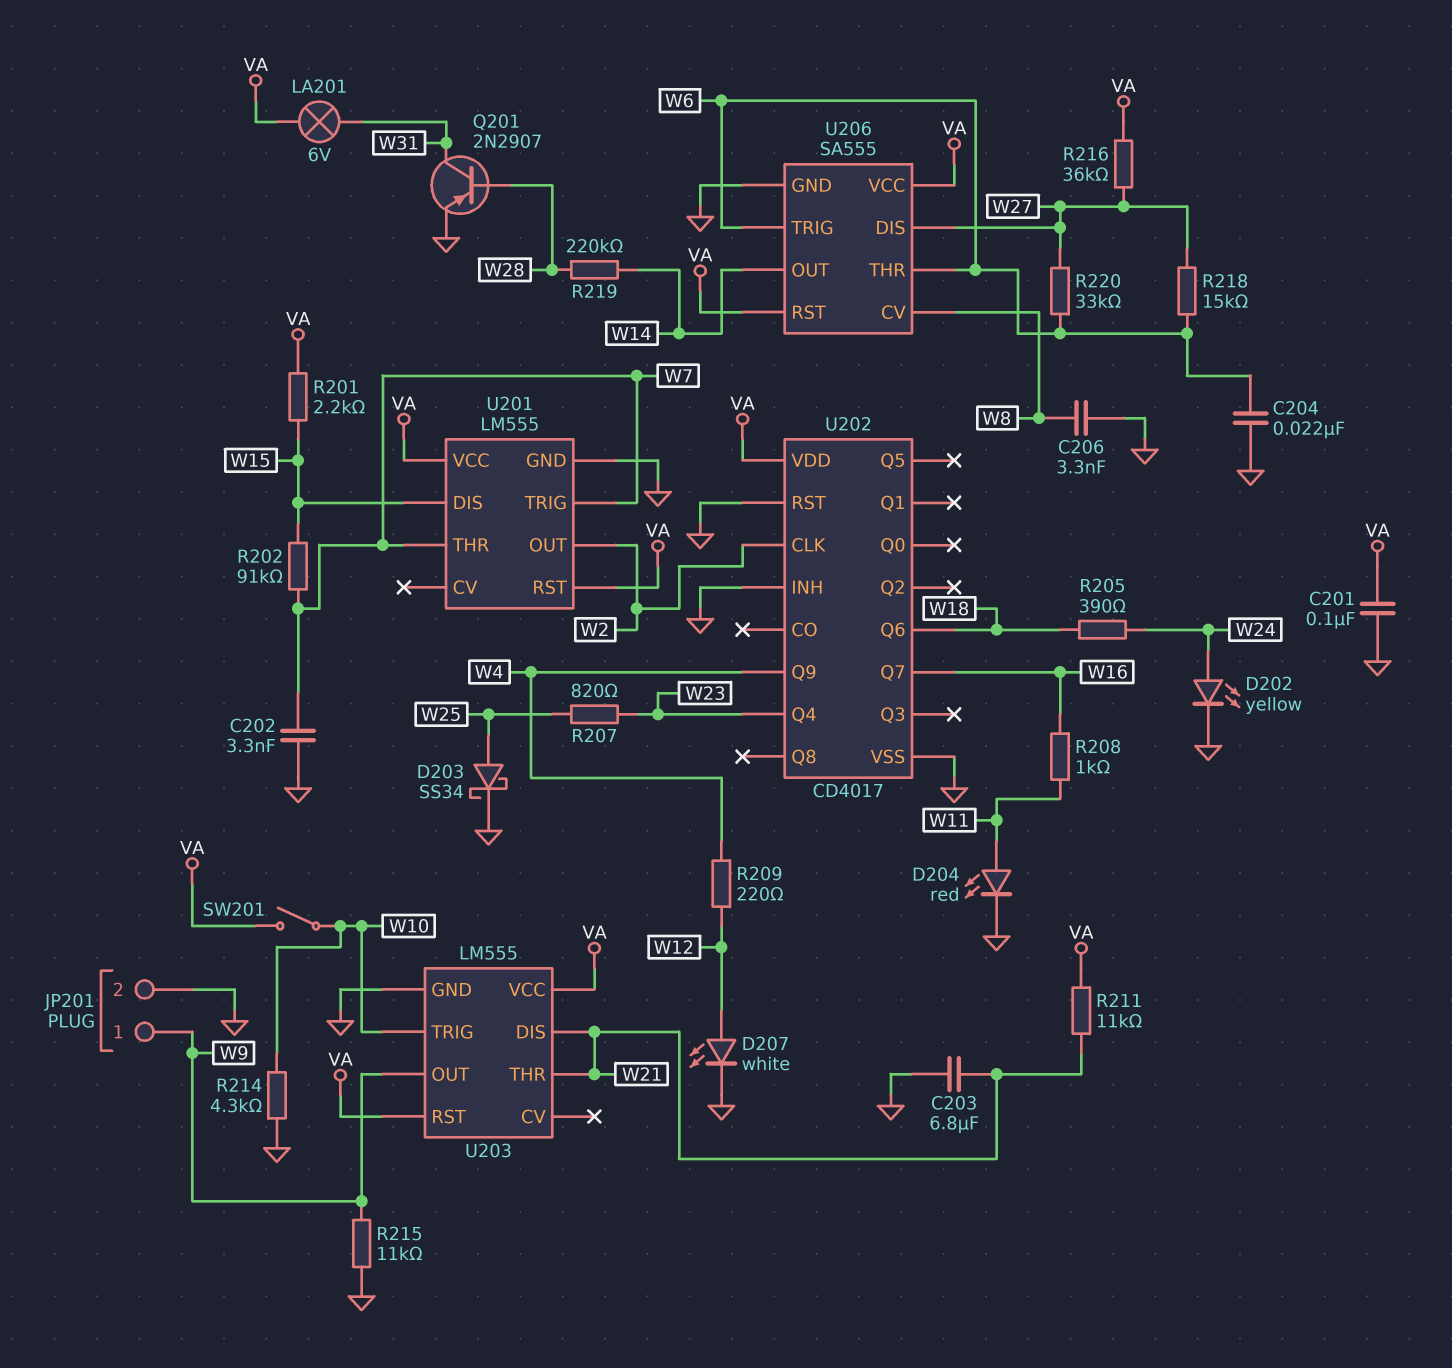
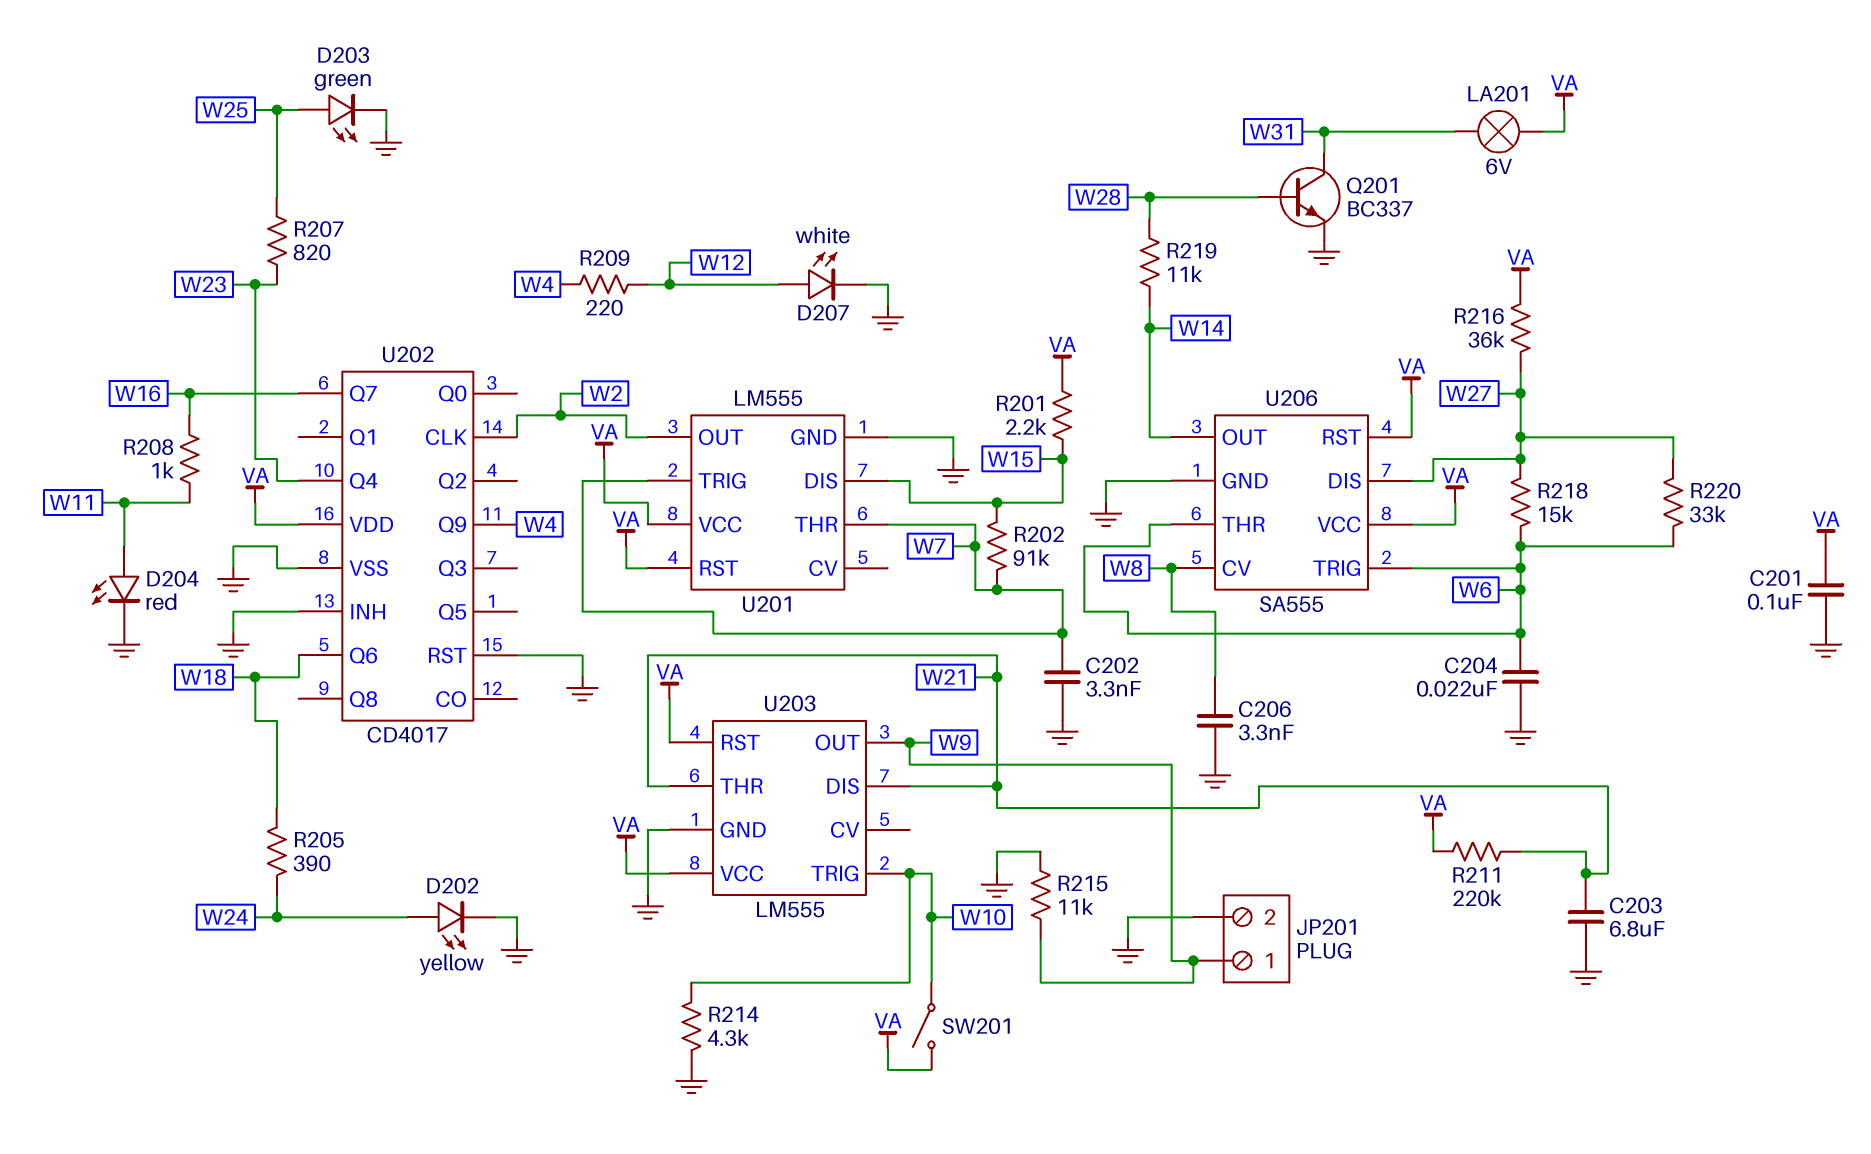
D203: schottky SS34 (A W25, K GND) -> LED green (A W25, K GND)
Q201: PNP 2N2907 (B W28, C W31, E GND) -> NPN BC337 (B W28, C W31, E GND)
R211: 11k (VA, W21) -> 220k (VA, W21)
R219: 220k (W14, W28) -> 11k (W14, W28)

